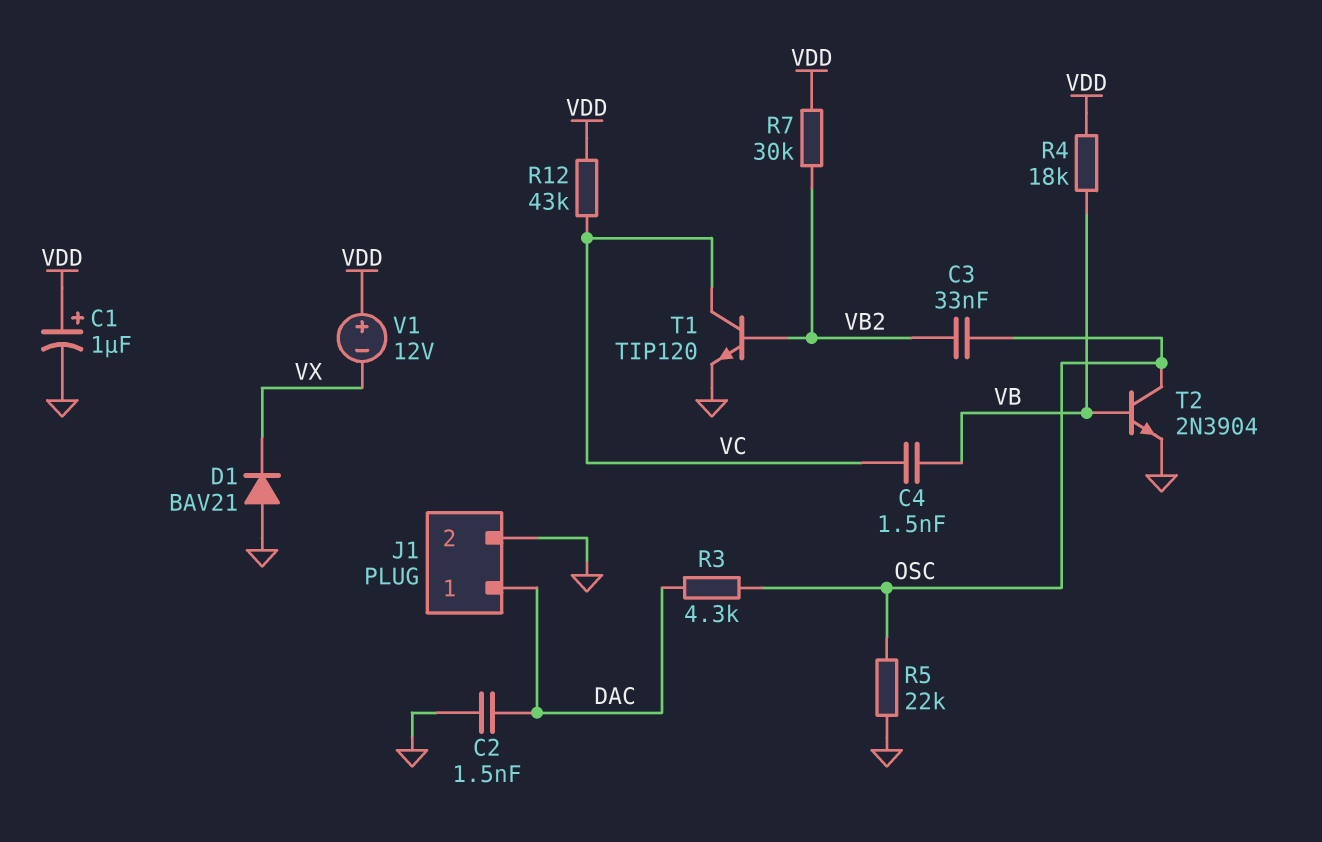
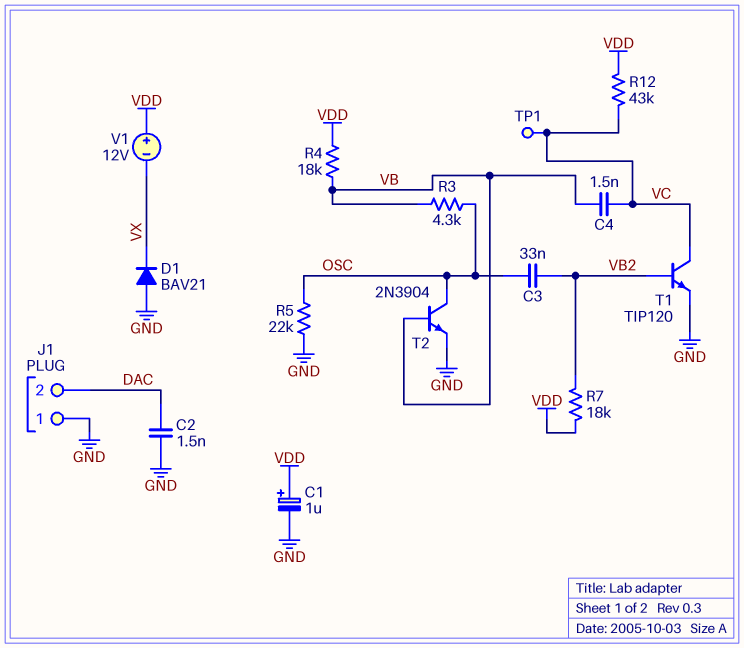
J1 pin 1: DAC -> GND
J1 pin 2: GND -> DAC
R3: 4.3k (DAC, OSC) -> 4.3k (OSC, VB)
R7: 30k (VB2, VDD) -> 18k (VB2, VDD)
TP1: none -> test point (VC)

